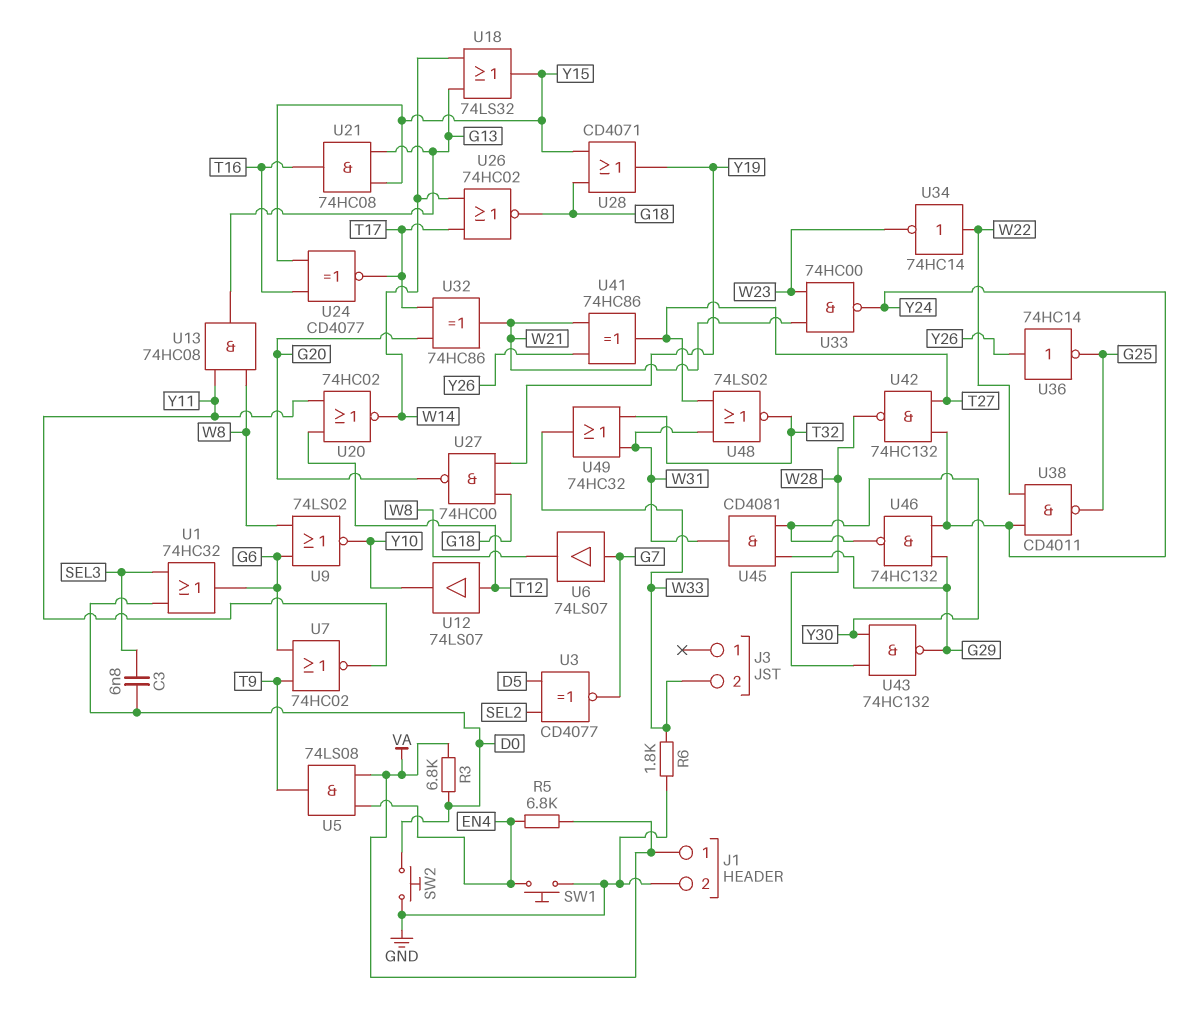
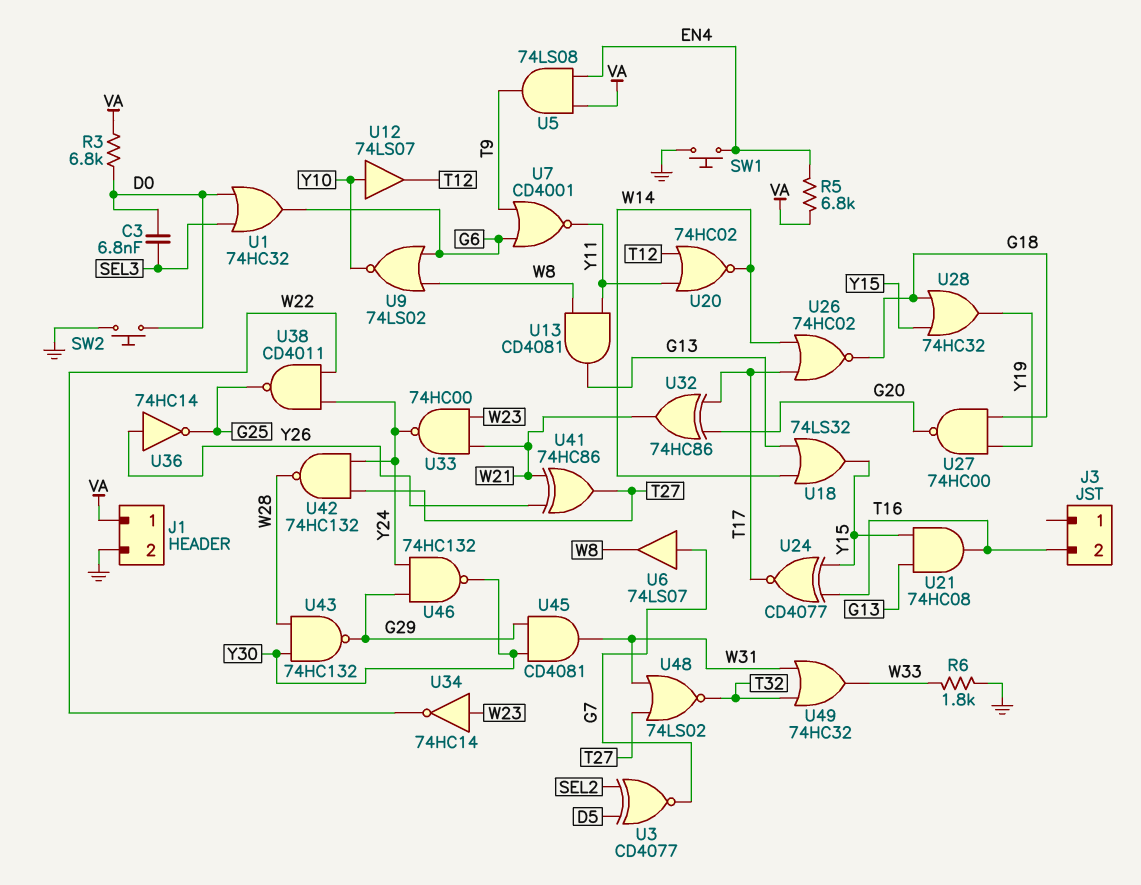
J3 pin 2: W33 -> T16
U7: NOR 74HC02 (in G6, in T9, out Y11) -> NOR CD4001 (in G6, in T9, out Y11)
U12: buffer 74LS07 (in T12, out Y10) -> buffer 74LS07 (in Y10, out T12)
U13: AND 74HC08 (in W8, in Y11, out G13) -> AND CD4081 (in W8, in Y11, out G13)
U28: OR CD4071 (in G18, in Y15, out Y19) -> OR 74HC32 (in G18, in Y15, out Y19)
U34: NOT 74HC14 (in W22, out W23) -> NOT 74HC14 (in W23, out W22)

